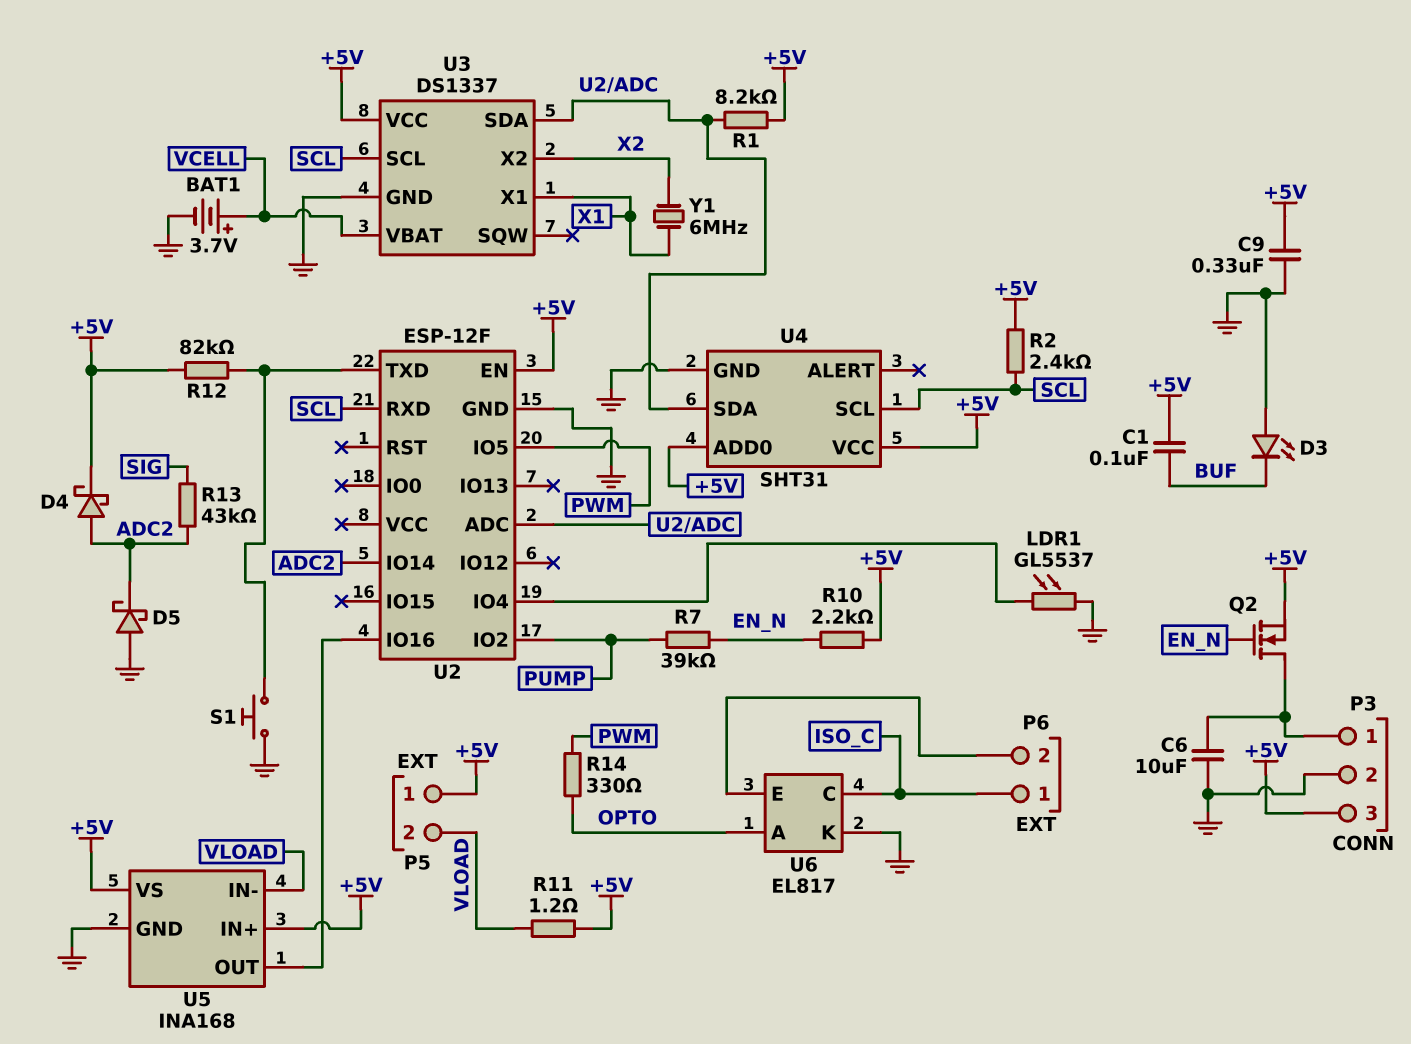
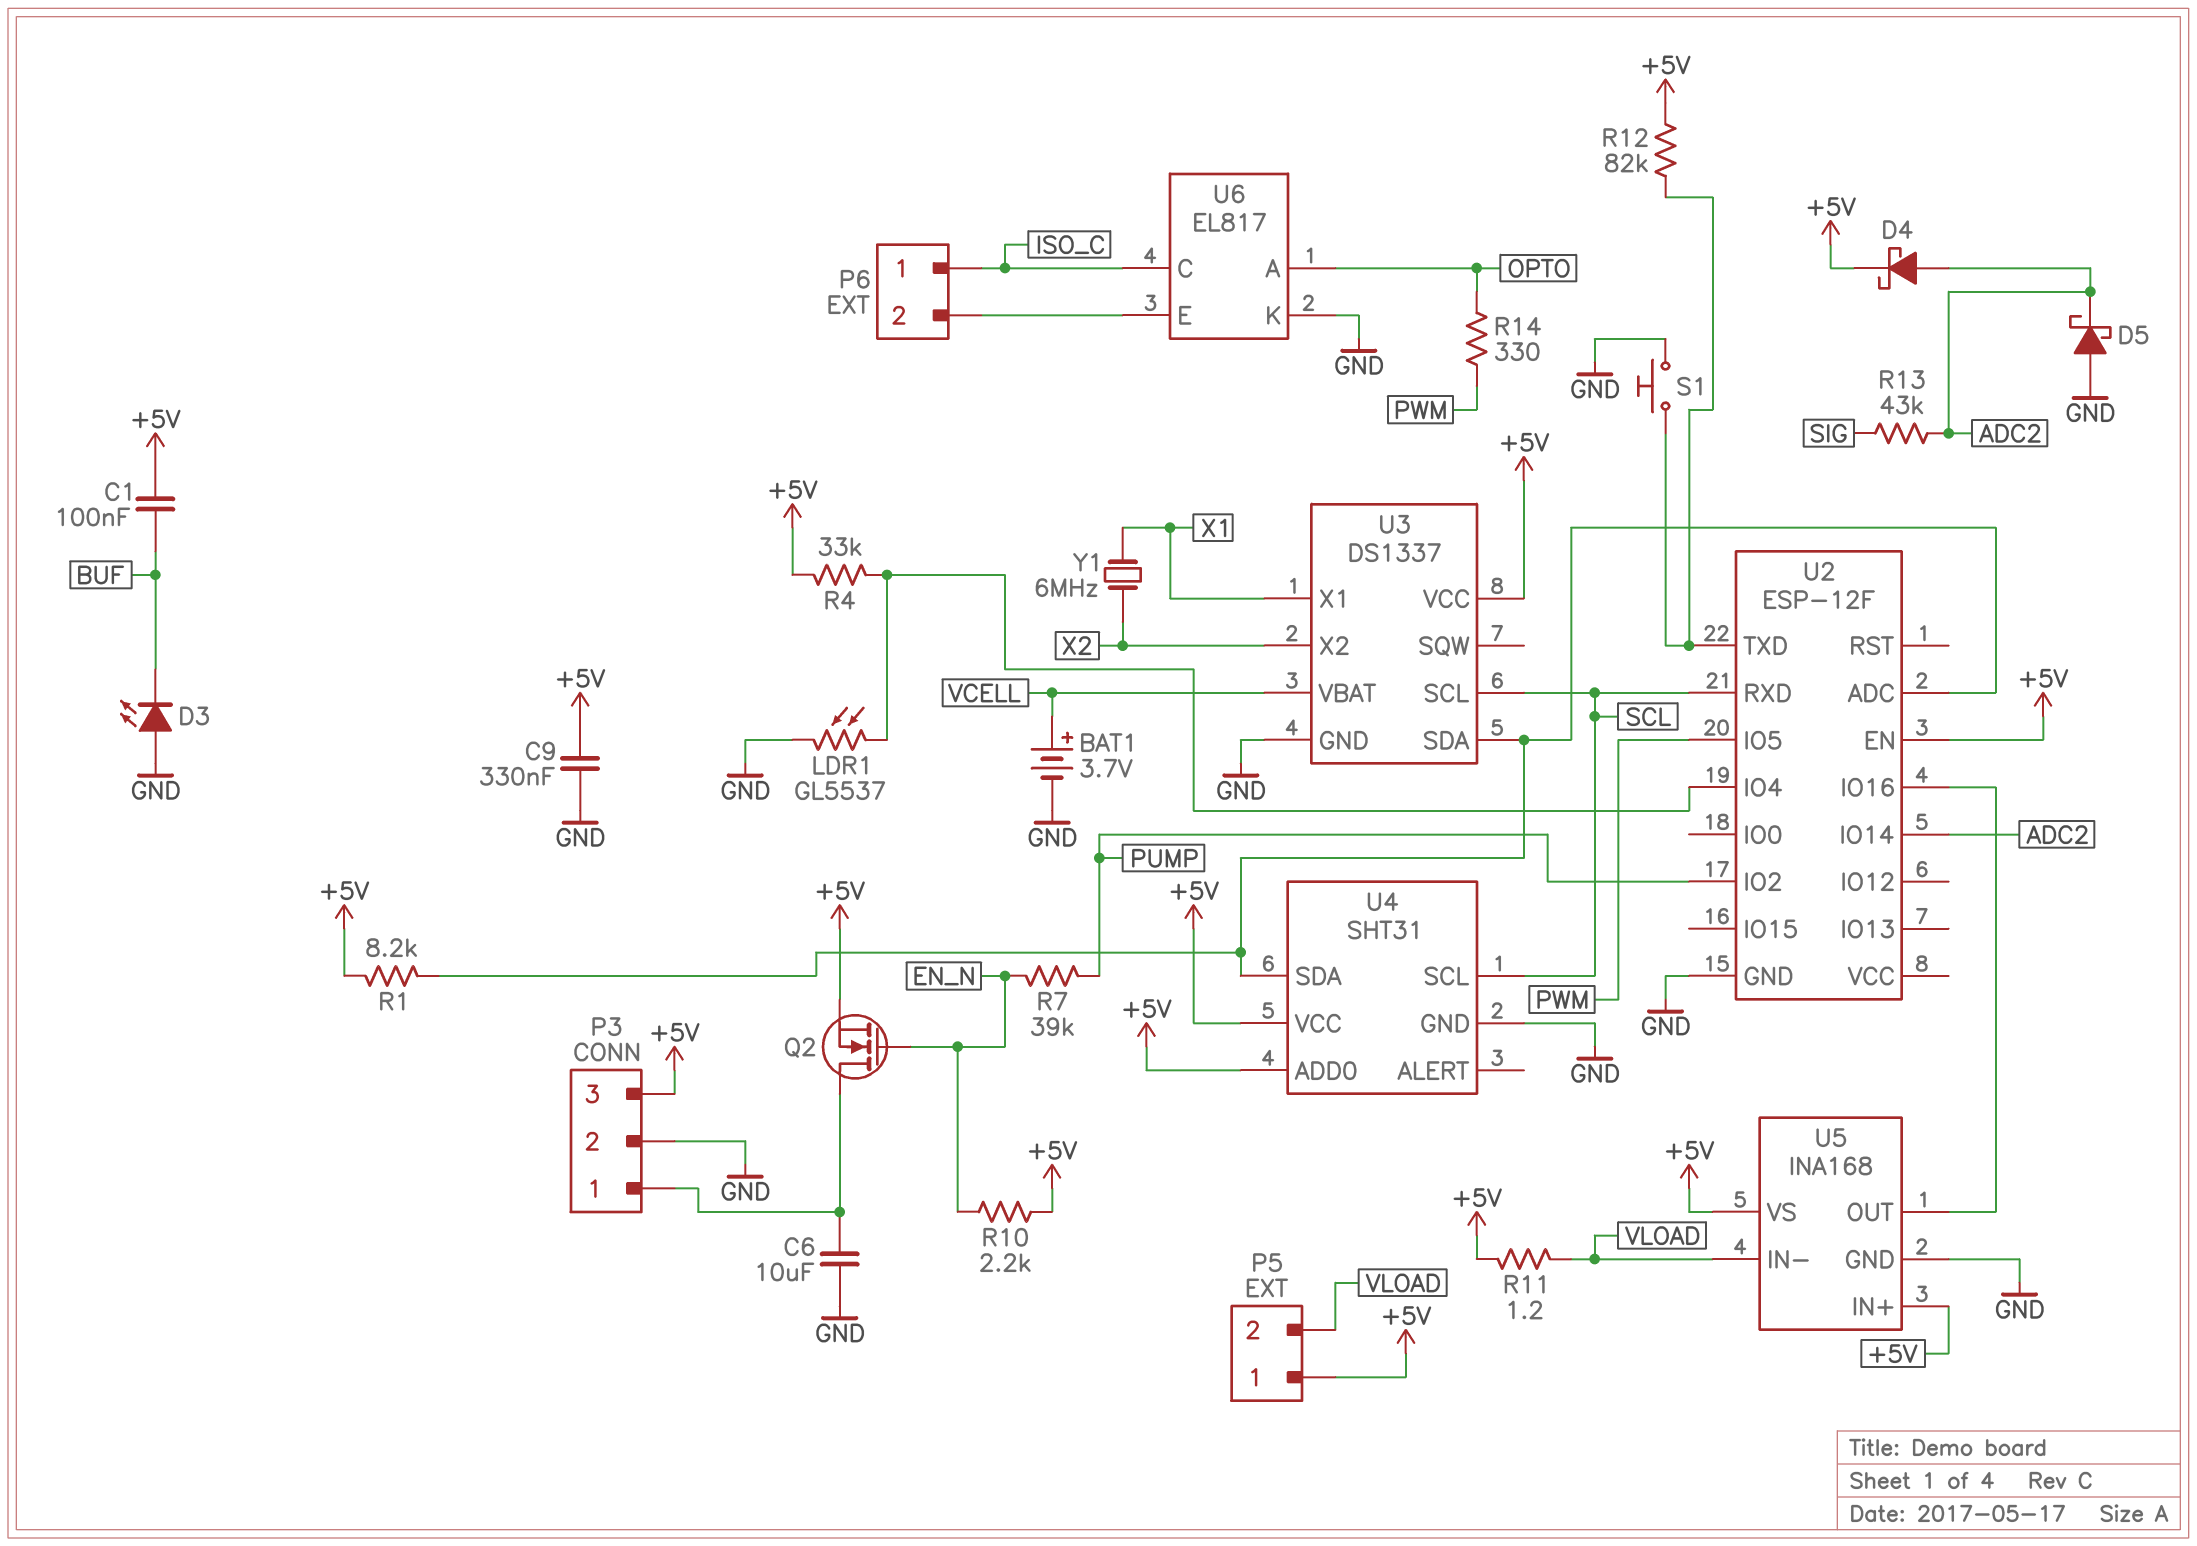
R2: 2.4k (+5V, SCL) -> none
R4: none -> 33k (+5V, U2/IO4)

